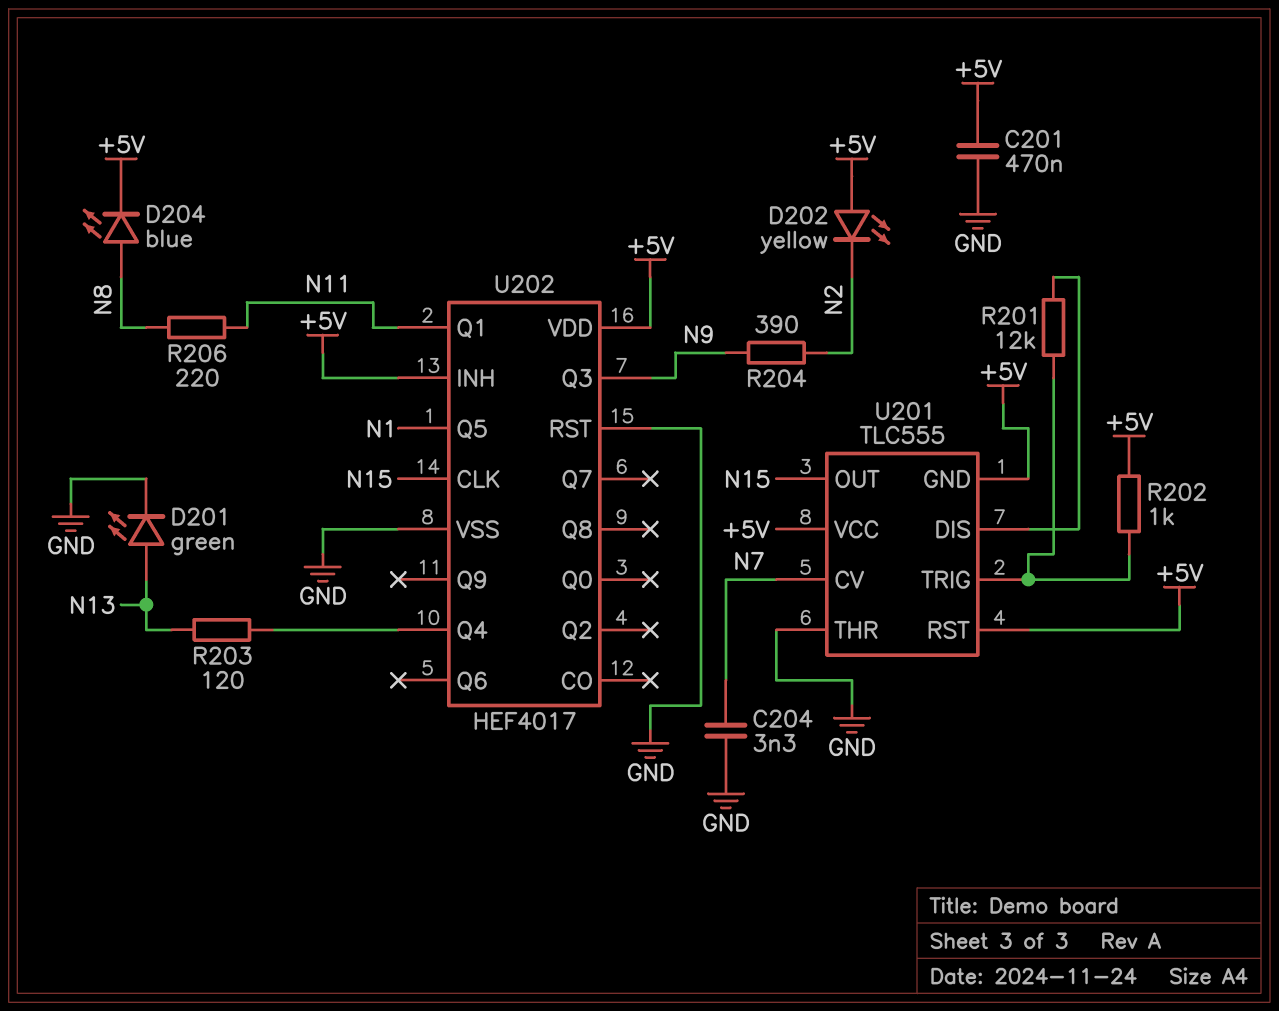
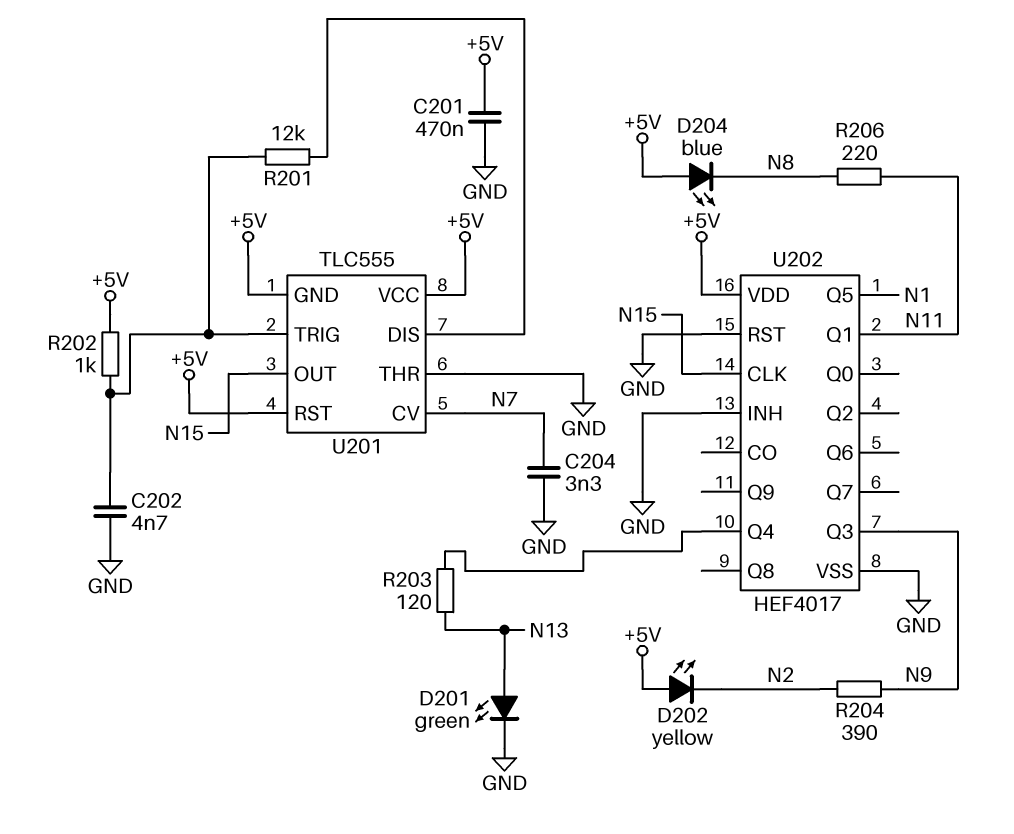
C202: none -> 4.7nF (GND, U201/TRIG)
D204: LED blue (A N8, K +5V) -> LED blue (A +5V, K N8)
U202 pin INH: +5V -> GND

